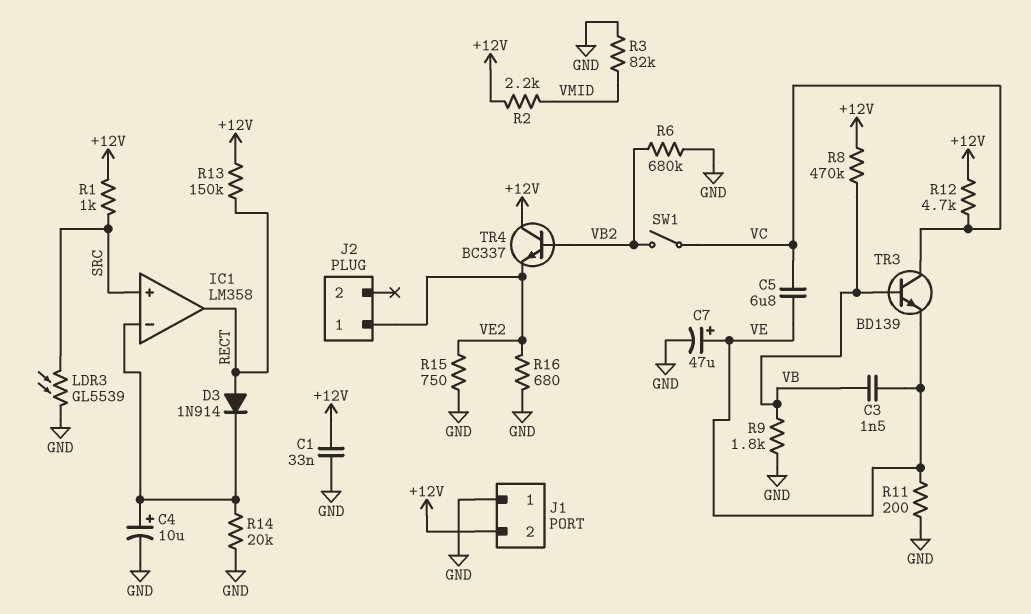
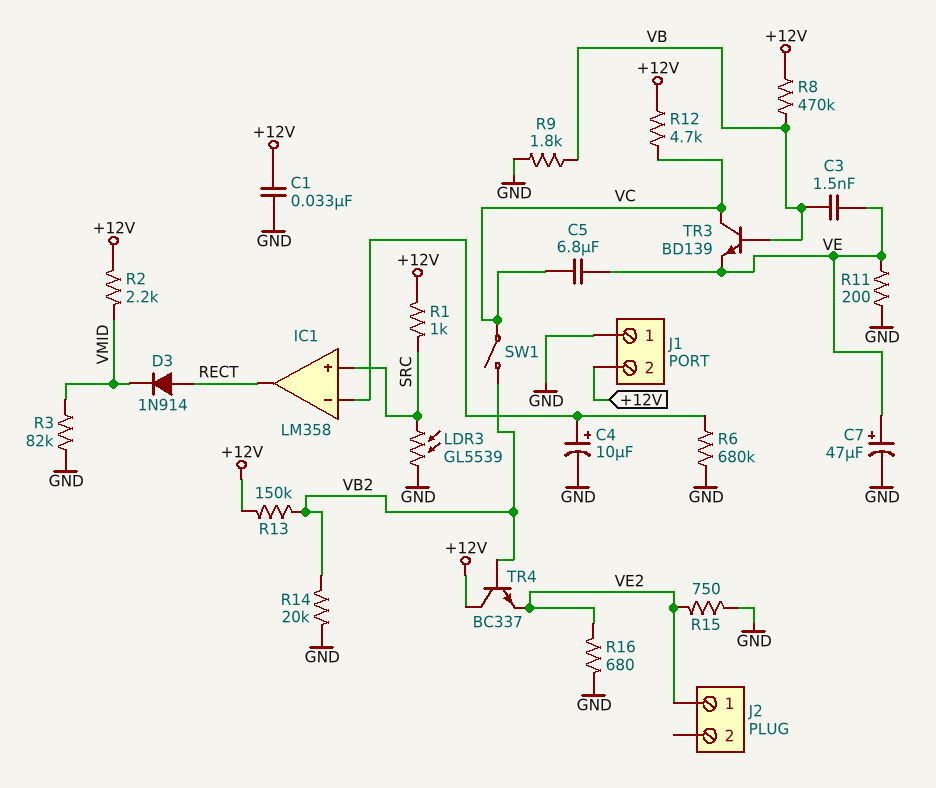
D3: diode 1N914 (A RECT, K IC1/in-) -> diode 1N914 (A RECT, K VMID)
R6: 680k (GND, VB2) -> 680k (GND, IC1/in-)
R13: 150k (+12V, RECT) -> 150k (+12V, VB2)
R14: 20k (GND, IC1/in-) -> 20k (GND, VB2)

